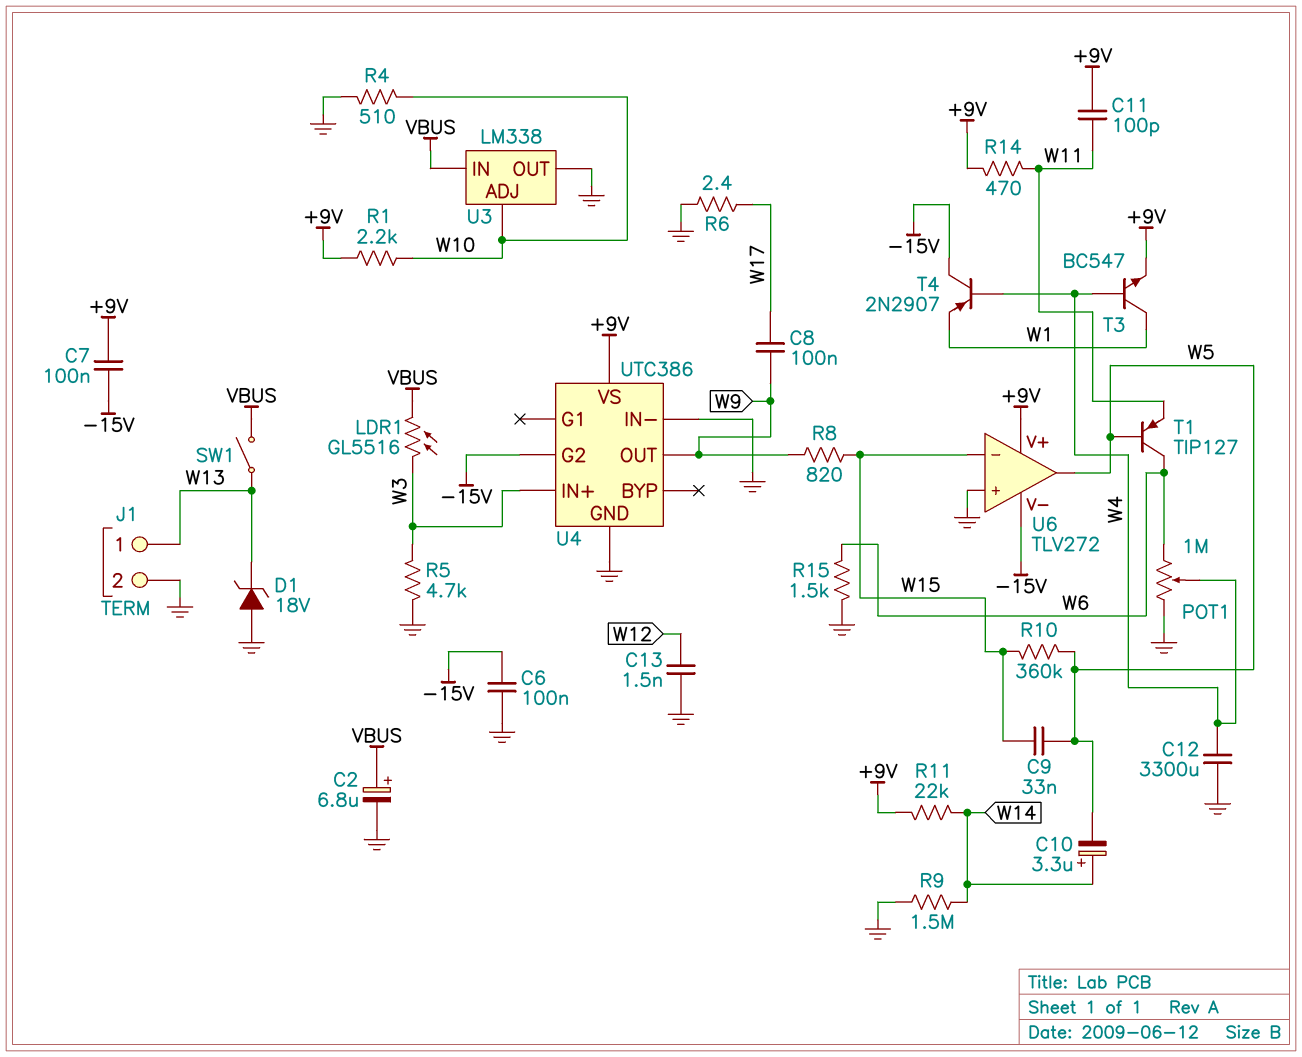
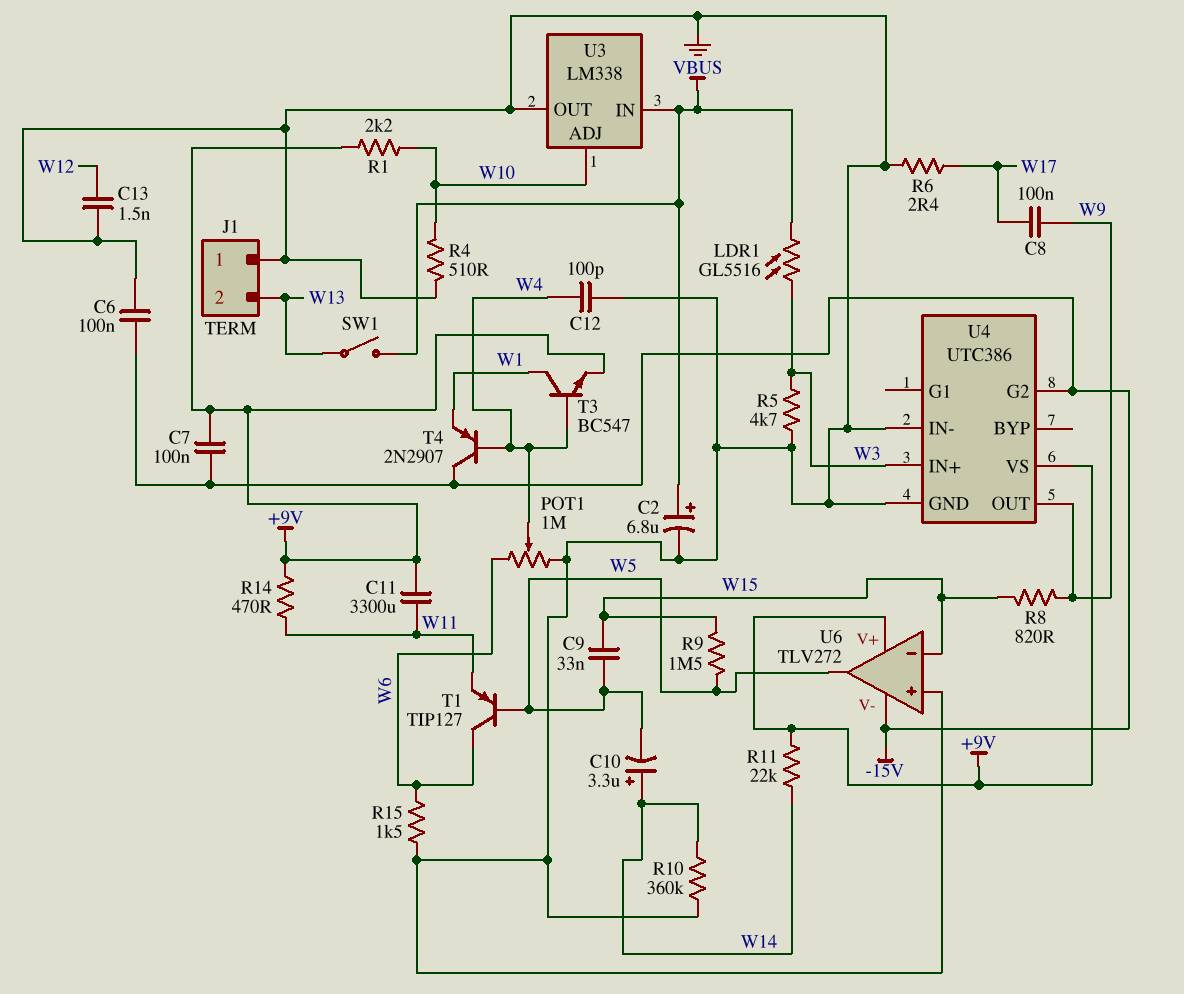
C11: 100pF (+9V, W11) -> 3300uF (+9V, W11)
C12: 3300uF (GND, W4) -> 100pF (GND, W4)
D1: zener 18V (A GND, K W13) -> none
J1 pin 1: W13 -> GND
J1 pin 2: GND -> W13
R9: 1.5M (GND, W14) -> 1.5M (W5, W15)
R10: 360k (W5, W15) -> 360k (GND, W14)

